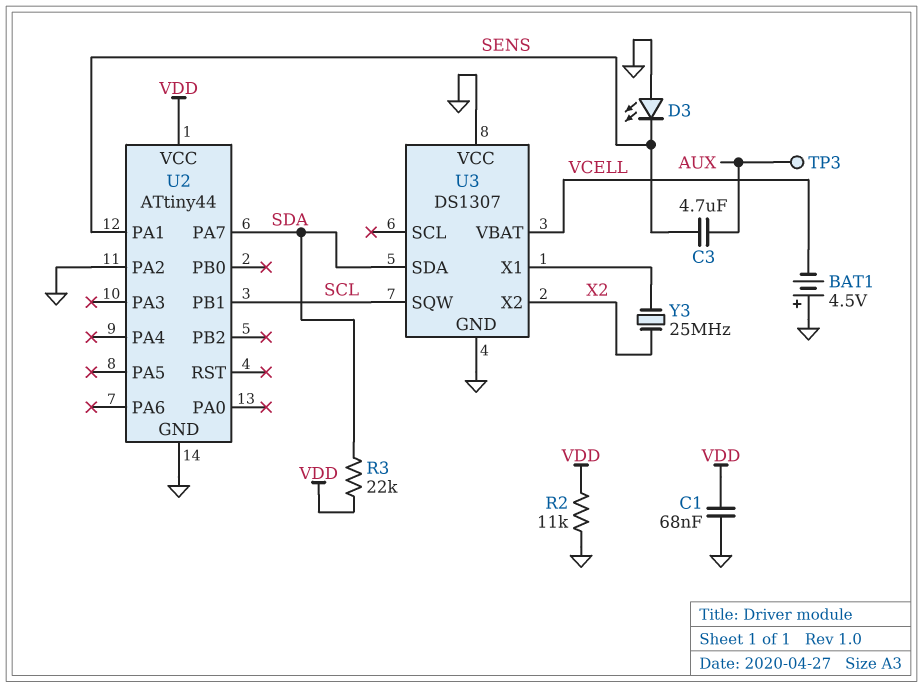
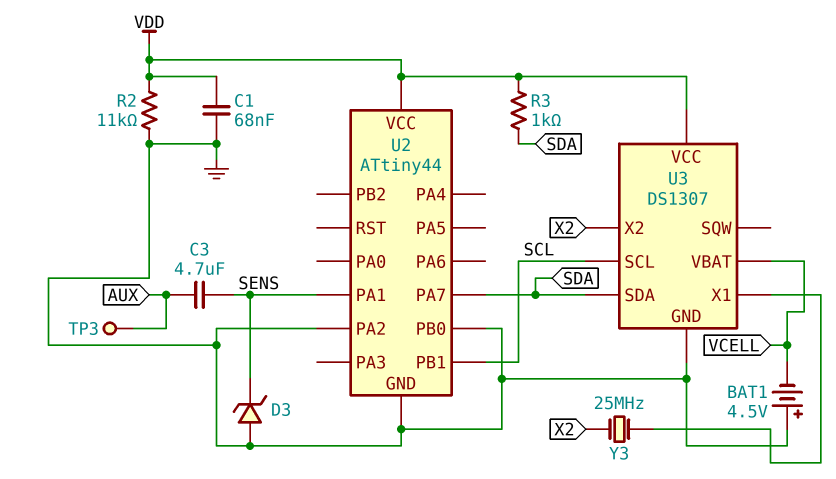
D3: LED (A GND, K SENS) -> zener (A GND, K SENS)
R3: 22k (SDA, VDD) -> 1k (SDA, VDD)
U2 pin PB0: none -> GND
U3 pin SCL: none -> SCL
U3 pin SQW: SCL -> none
U3 pin VCC: GND -> VDD

